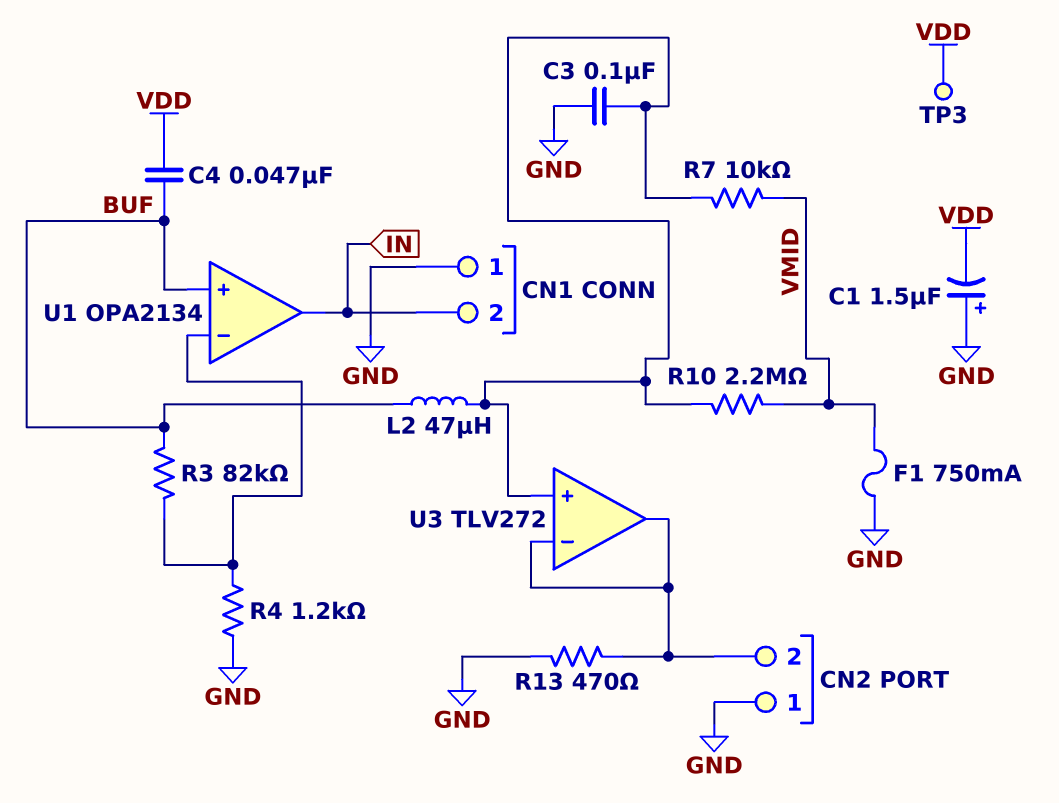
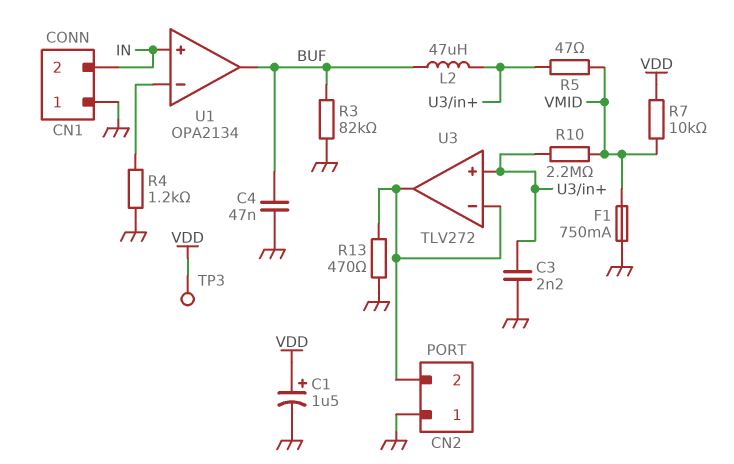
C1: 1.5uF (plus GND, minus VDD) -> 1.5uF (plus VDD, minus GND)
C3: 100nF (GND, U3/in+) -> 2.2nF (GND, U3/in+)
C4: 47nF (BUF, VDD) -> 47nF (BUF, GND)
R3: 82k (BUF, U1/in-) -> 82k (BUF, GND)
R5: none -> 47 (U3/in+, VMID)
R7: 10k (U3/in+, VMID) -> 10k (VDD, VMID)
U1 pin in+: BUF -> IN
U1 pin out: IN -> BUF

